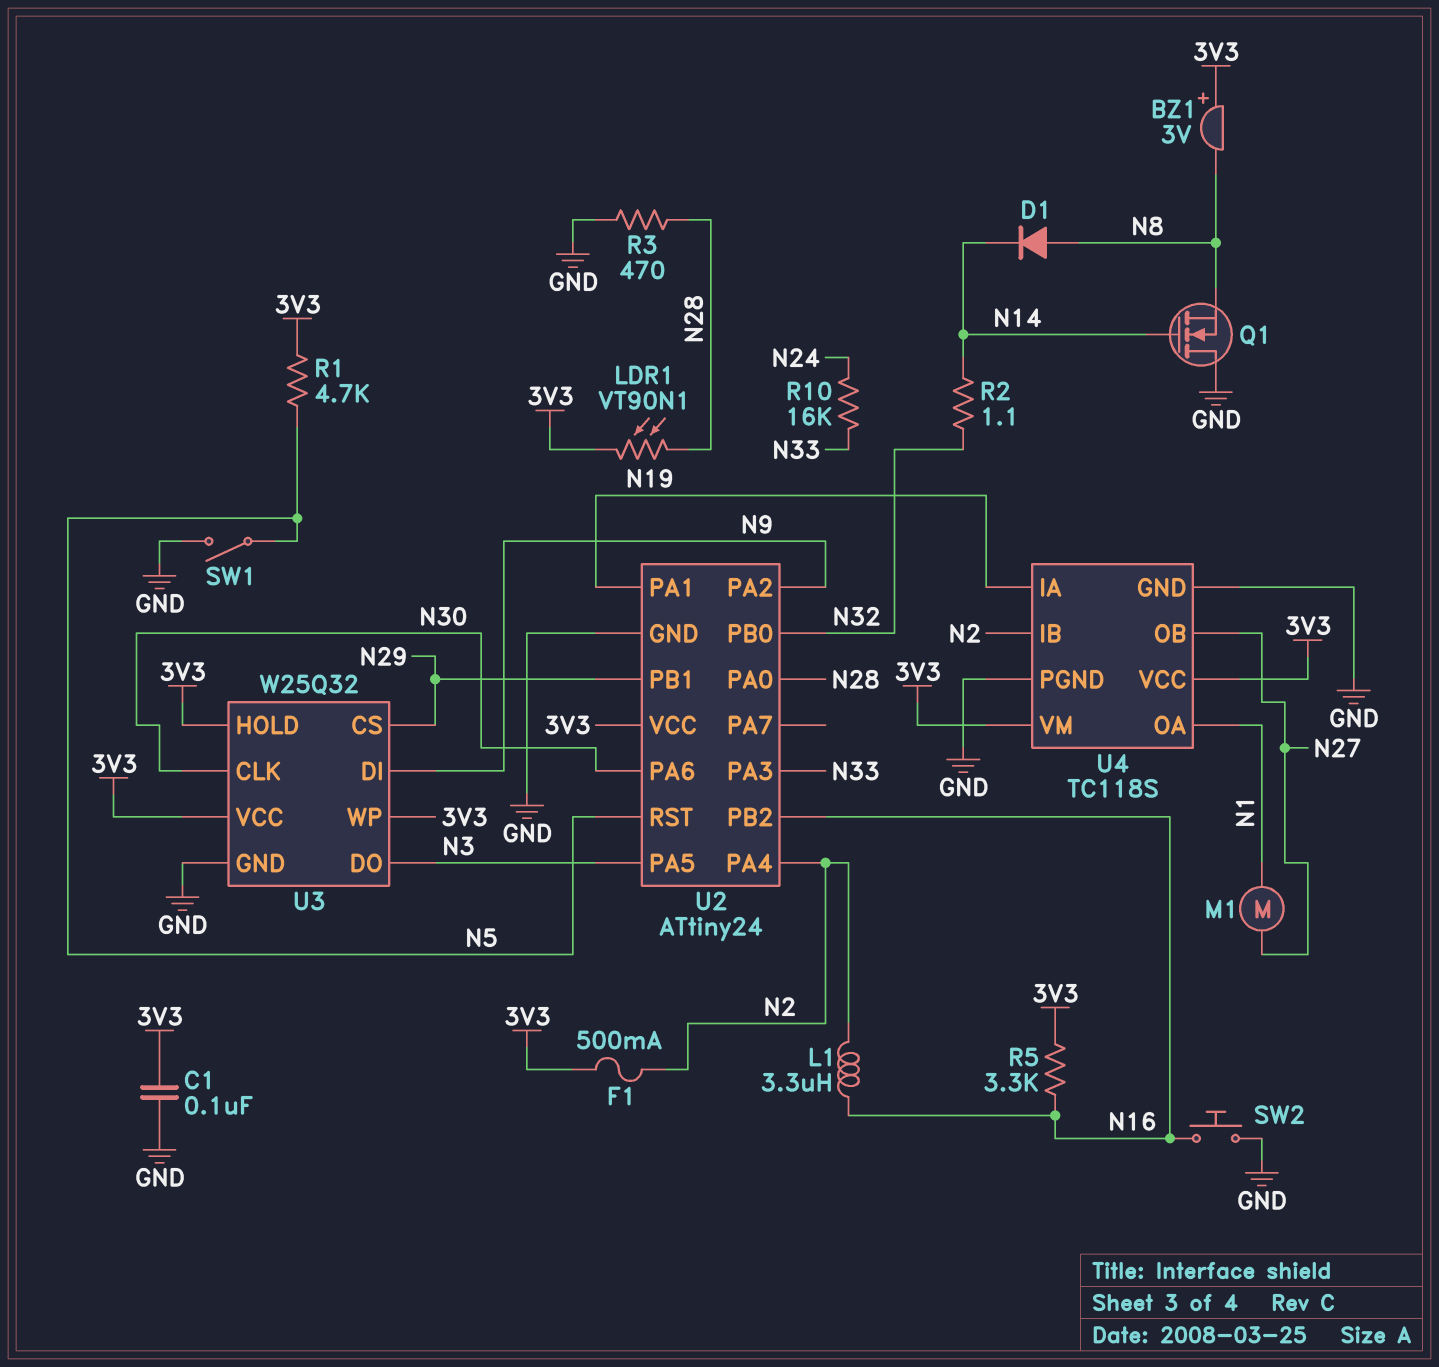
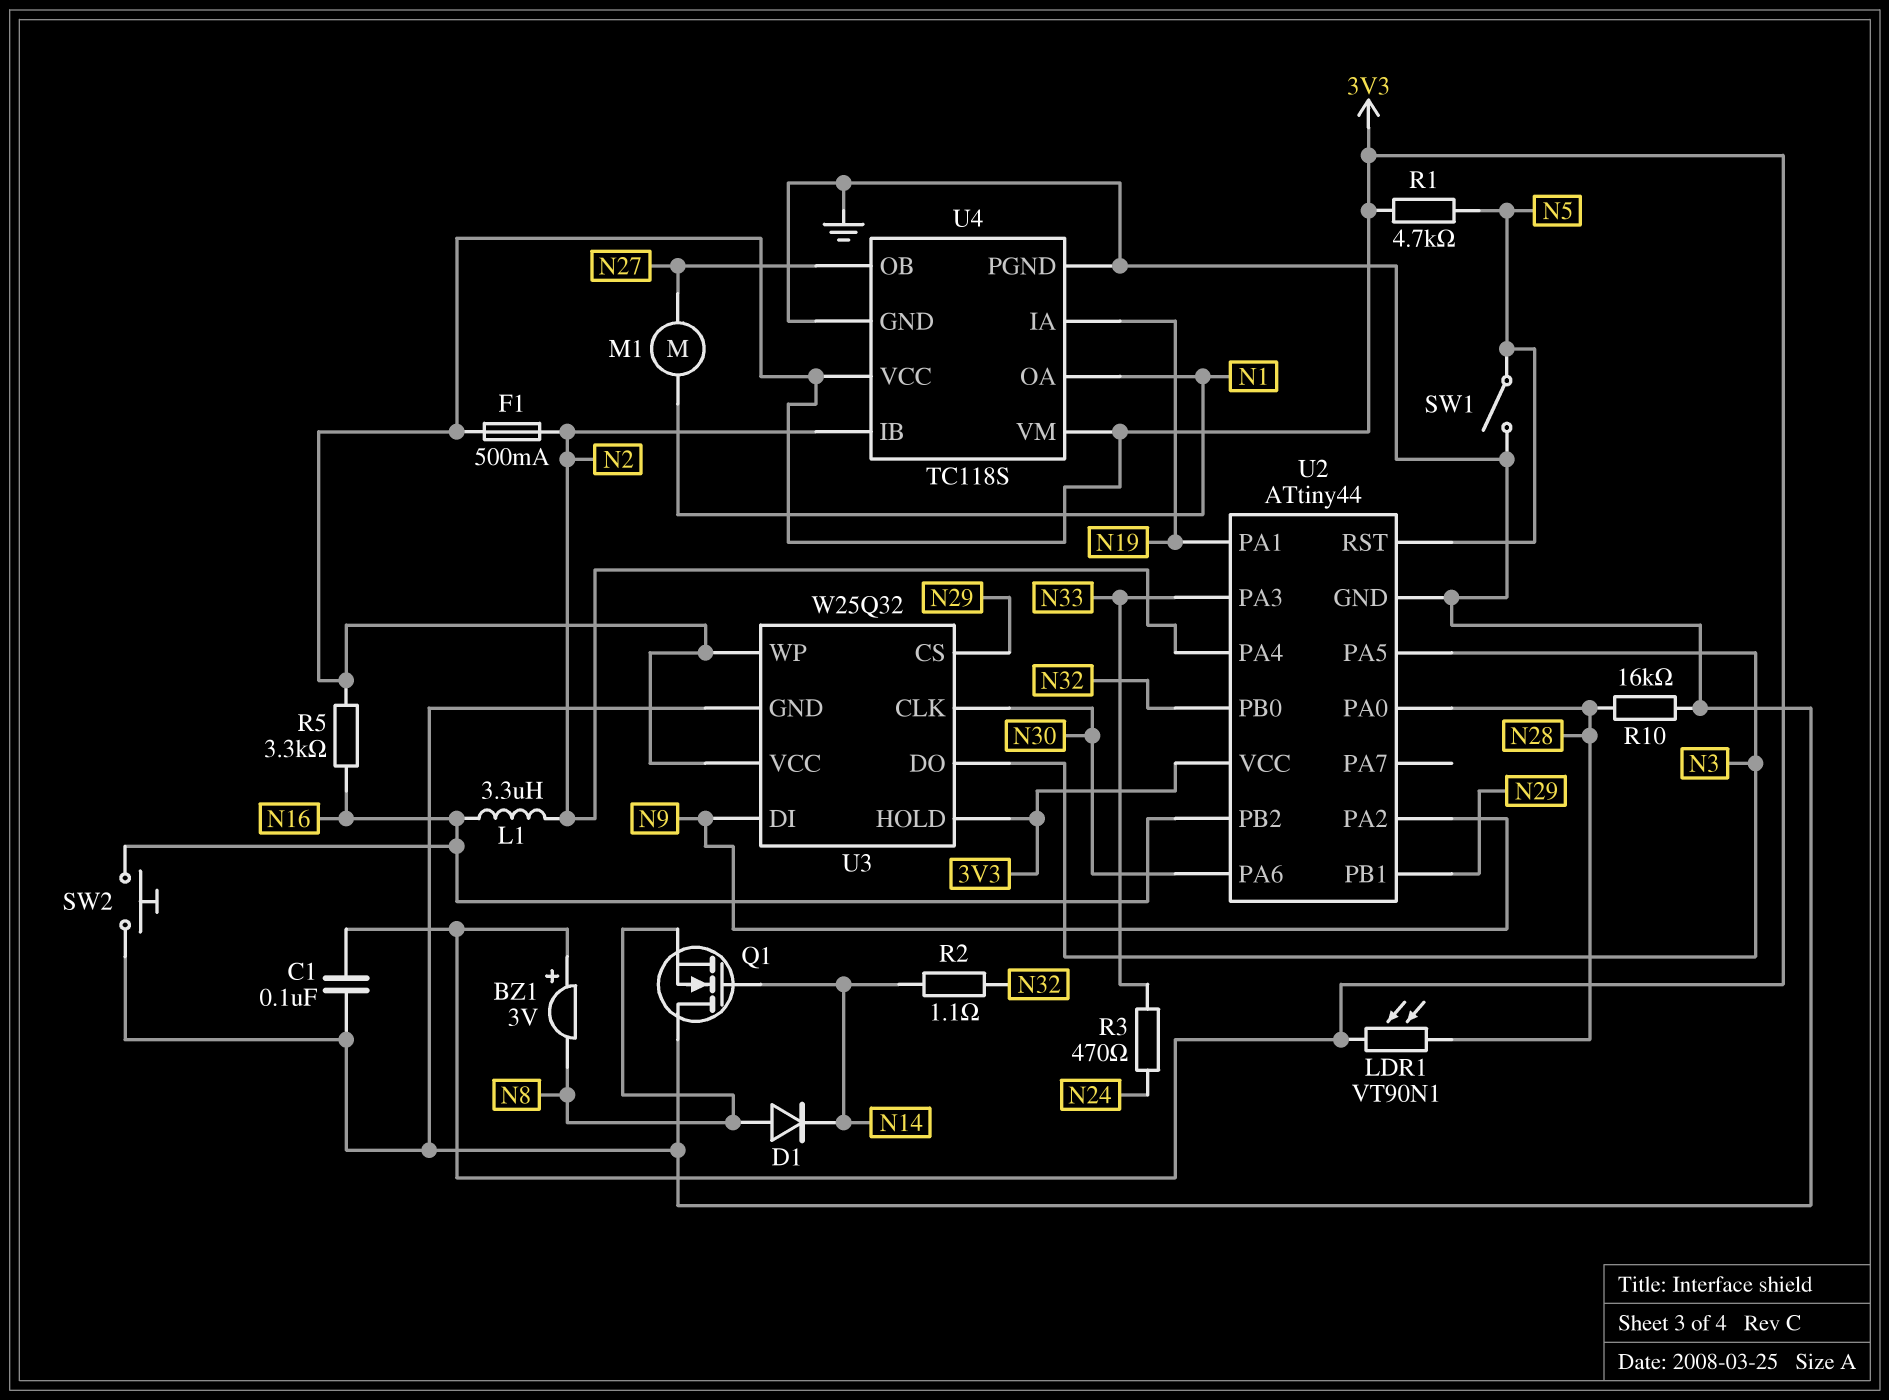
R3: 470 (GND, N28) -> 470 (N24, N33)
R10: 16k (N24, N33) -> 16k (GND, N28)
U2: ATtiny24 -> ATtiny44

